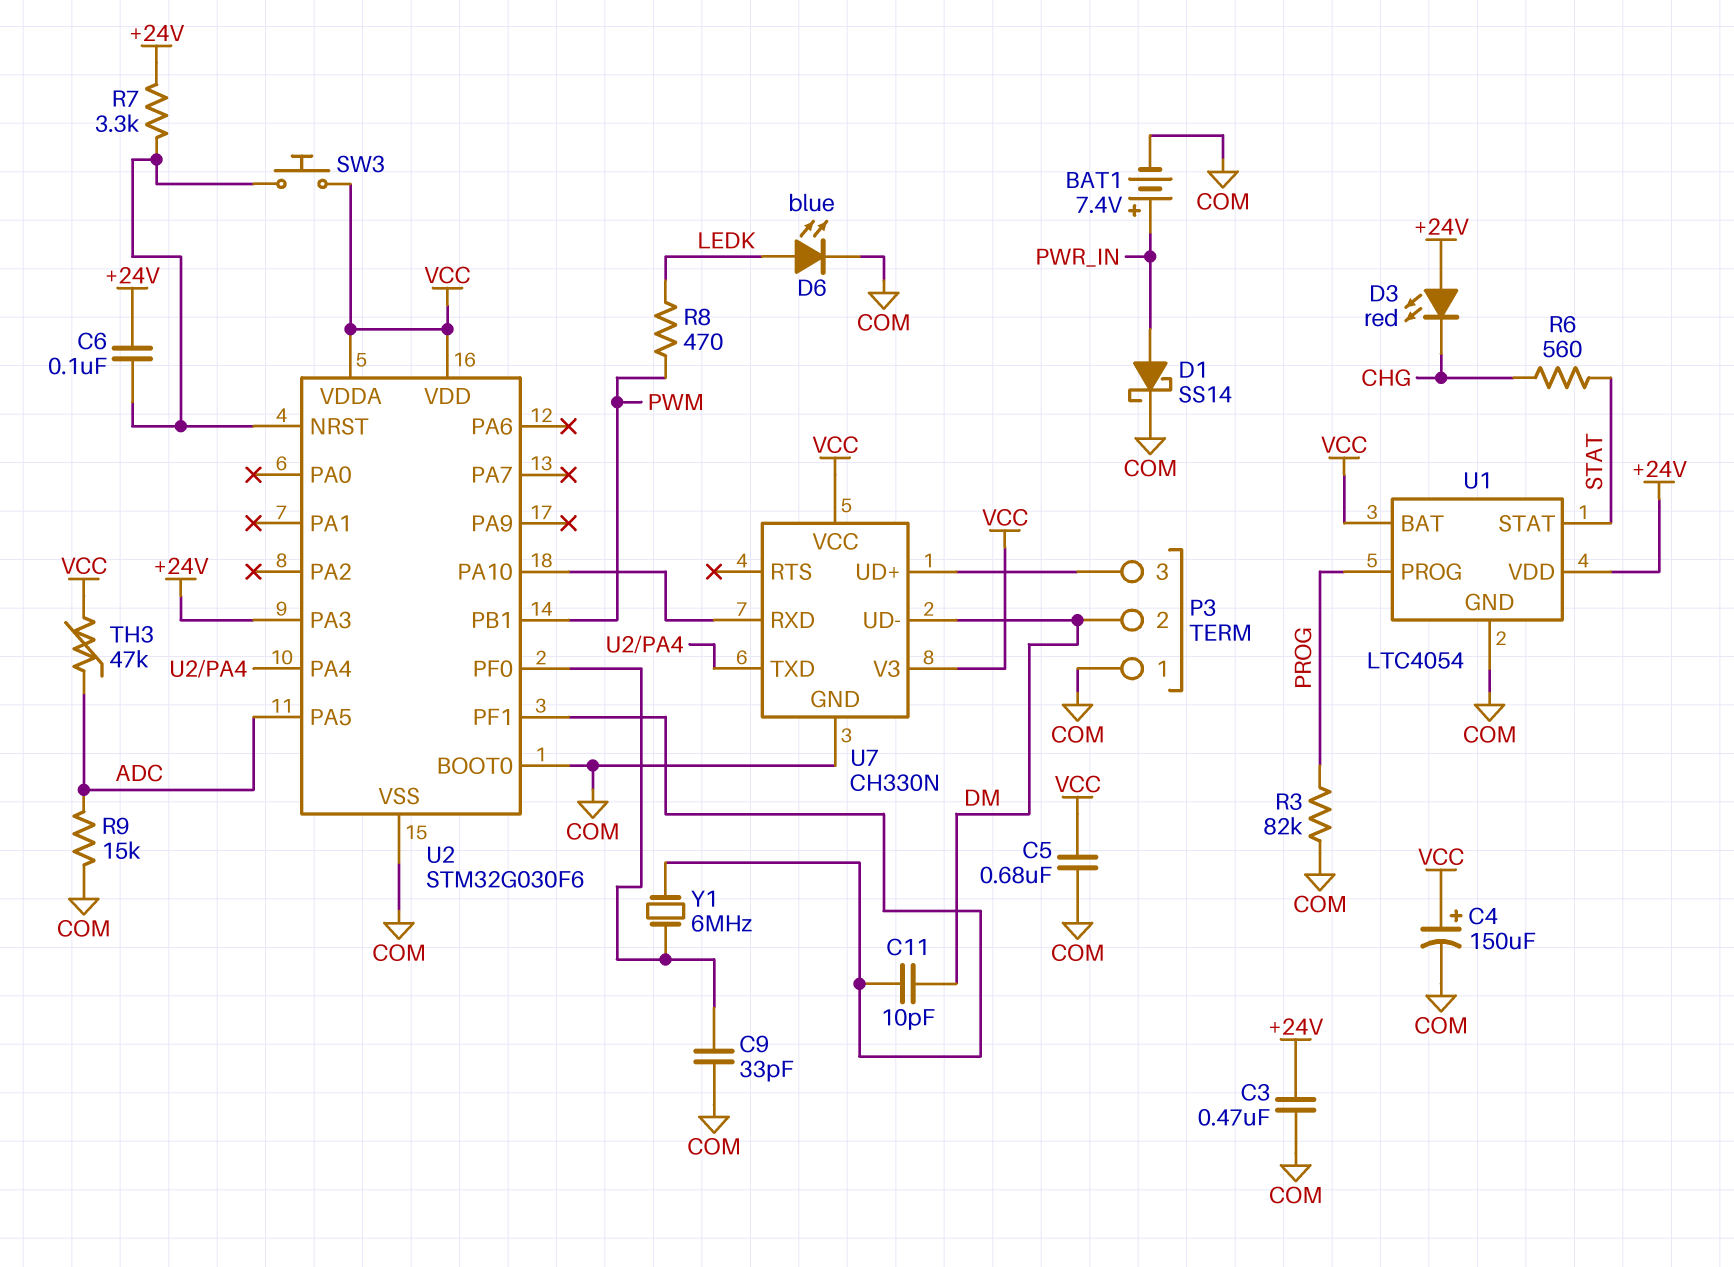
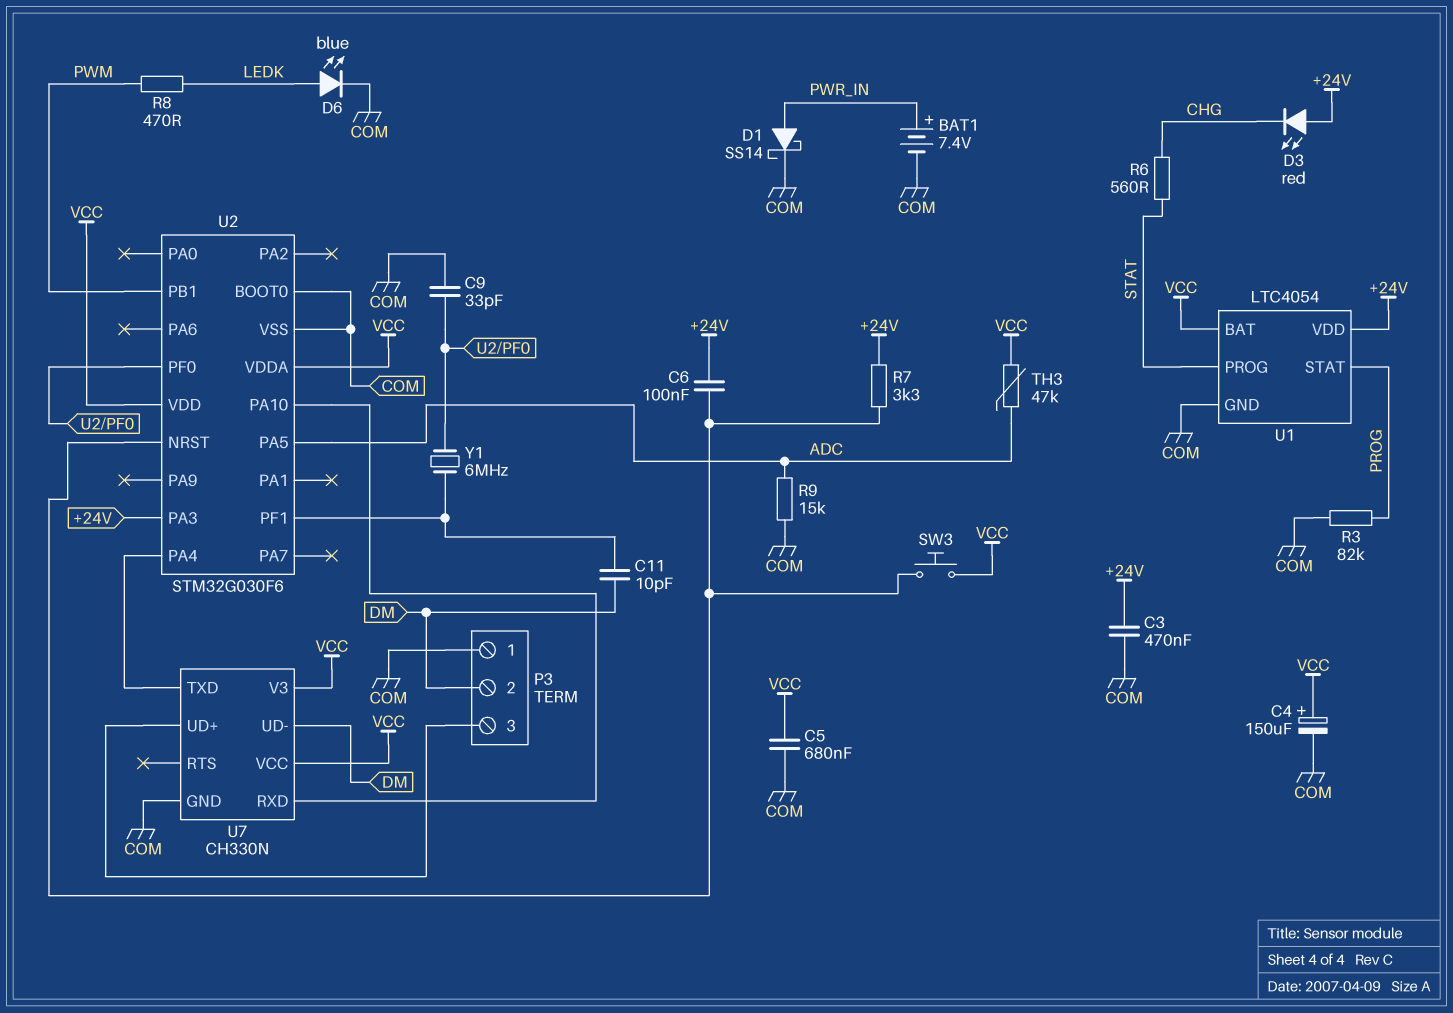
U1 pin PROG: PROG -> STAT
U1 pin STAT: STAT -> PROG

